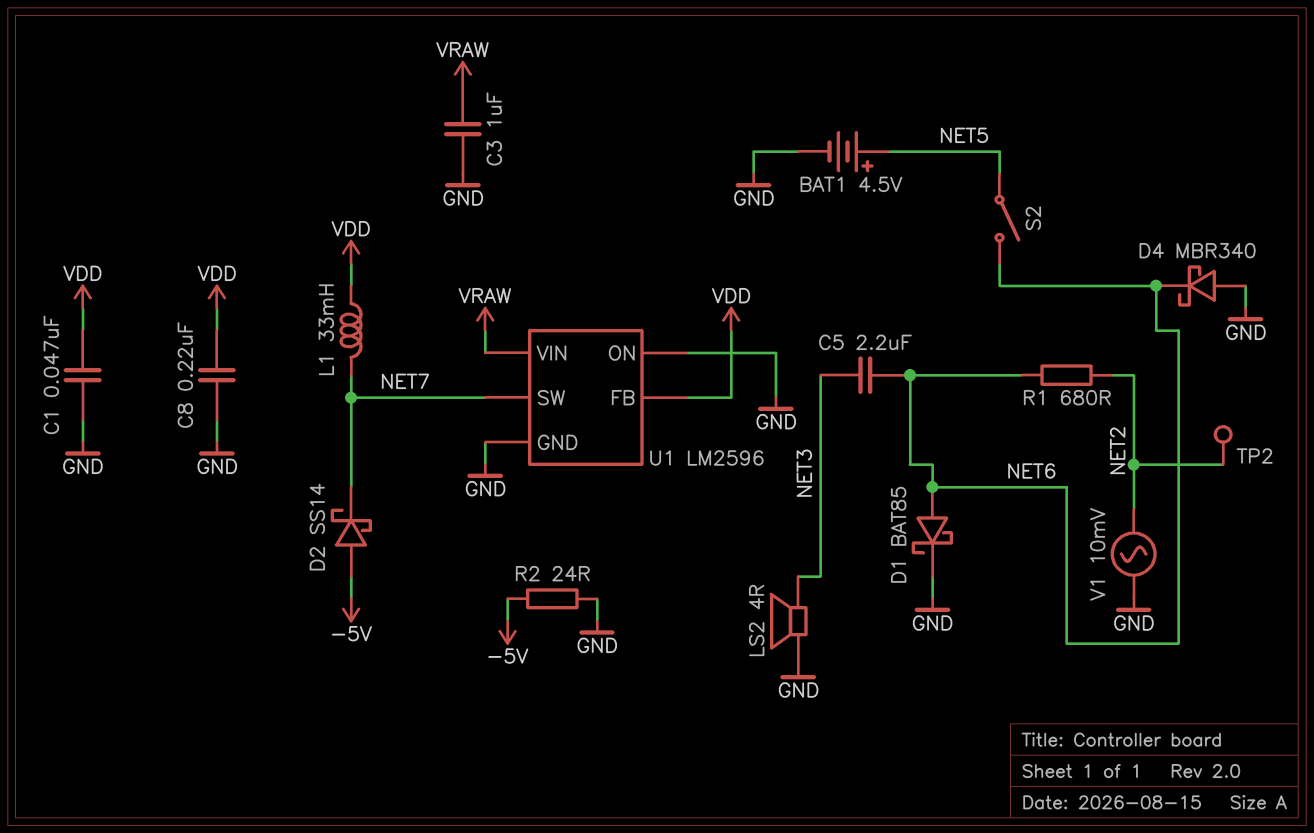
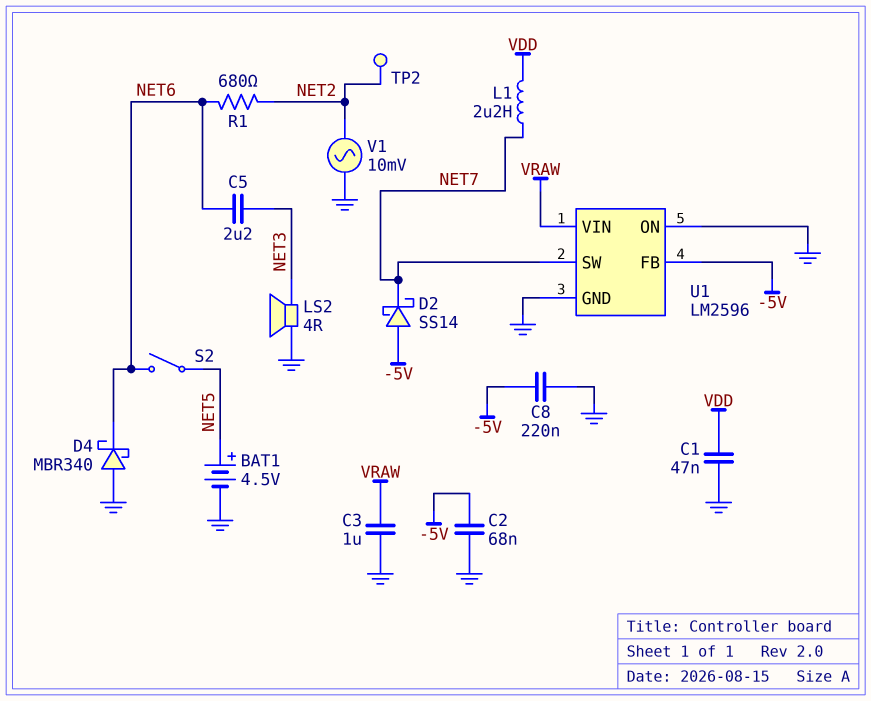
C2: none -> 68nF (-5V, GND)
C8: 220nF (GND, VDD) -> 220nF (-5V, GND)
D1: schottky BAT85 (A NET6, K GND) -> none
L1: 33mH (NET7, VDD) -> 2.2uH (NET7, VDD)
R2: 24 (-5V, GND) -> none
U1 pin FB: VDD -> -5V

